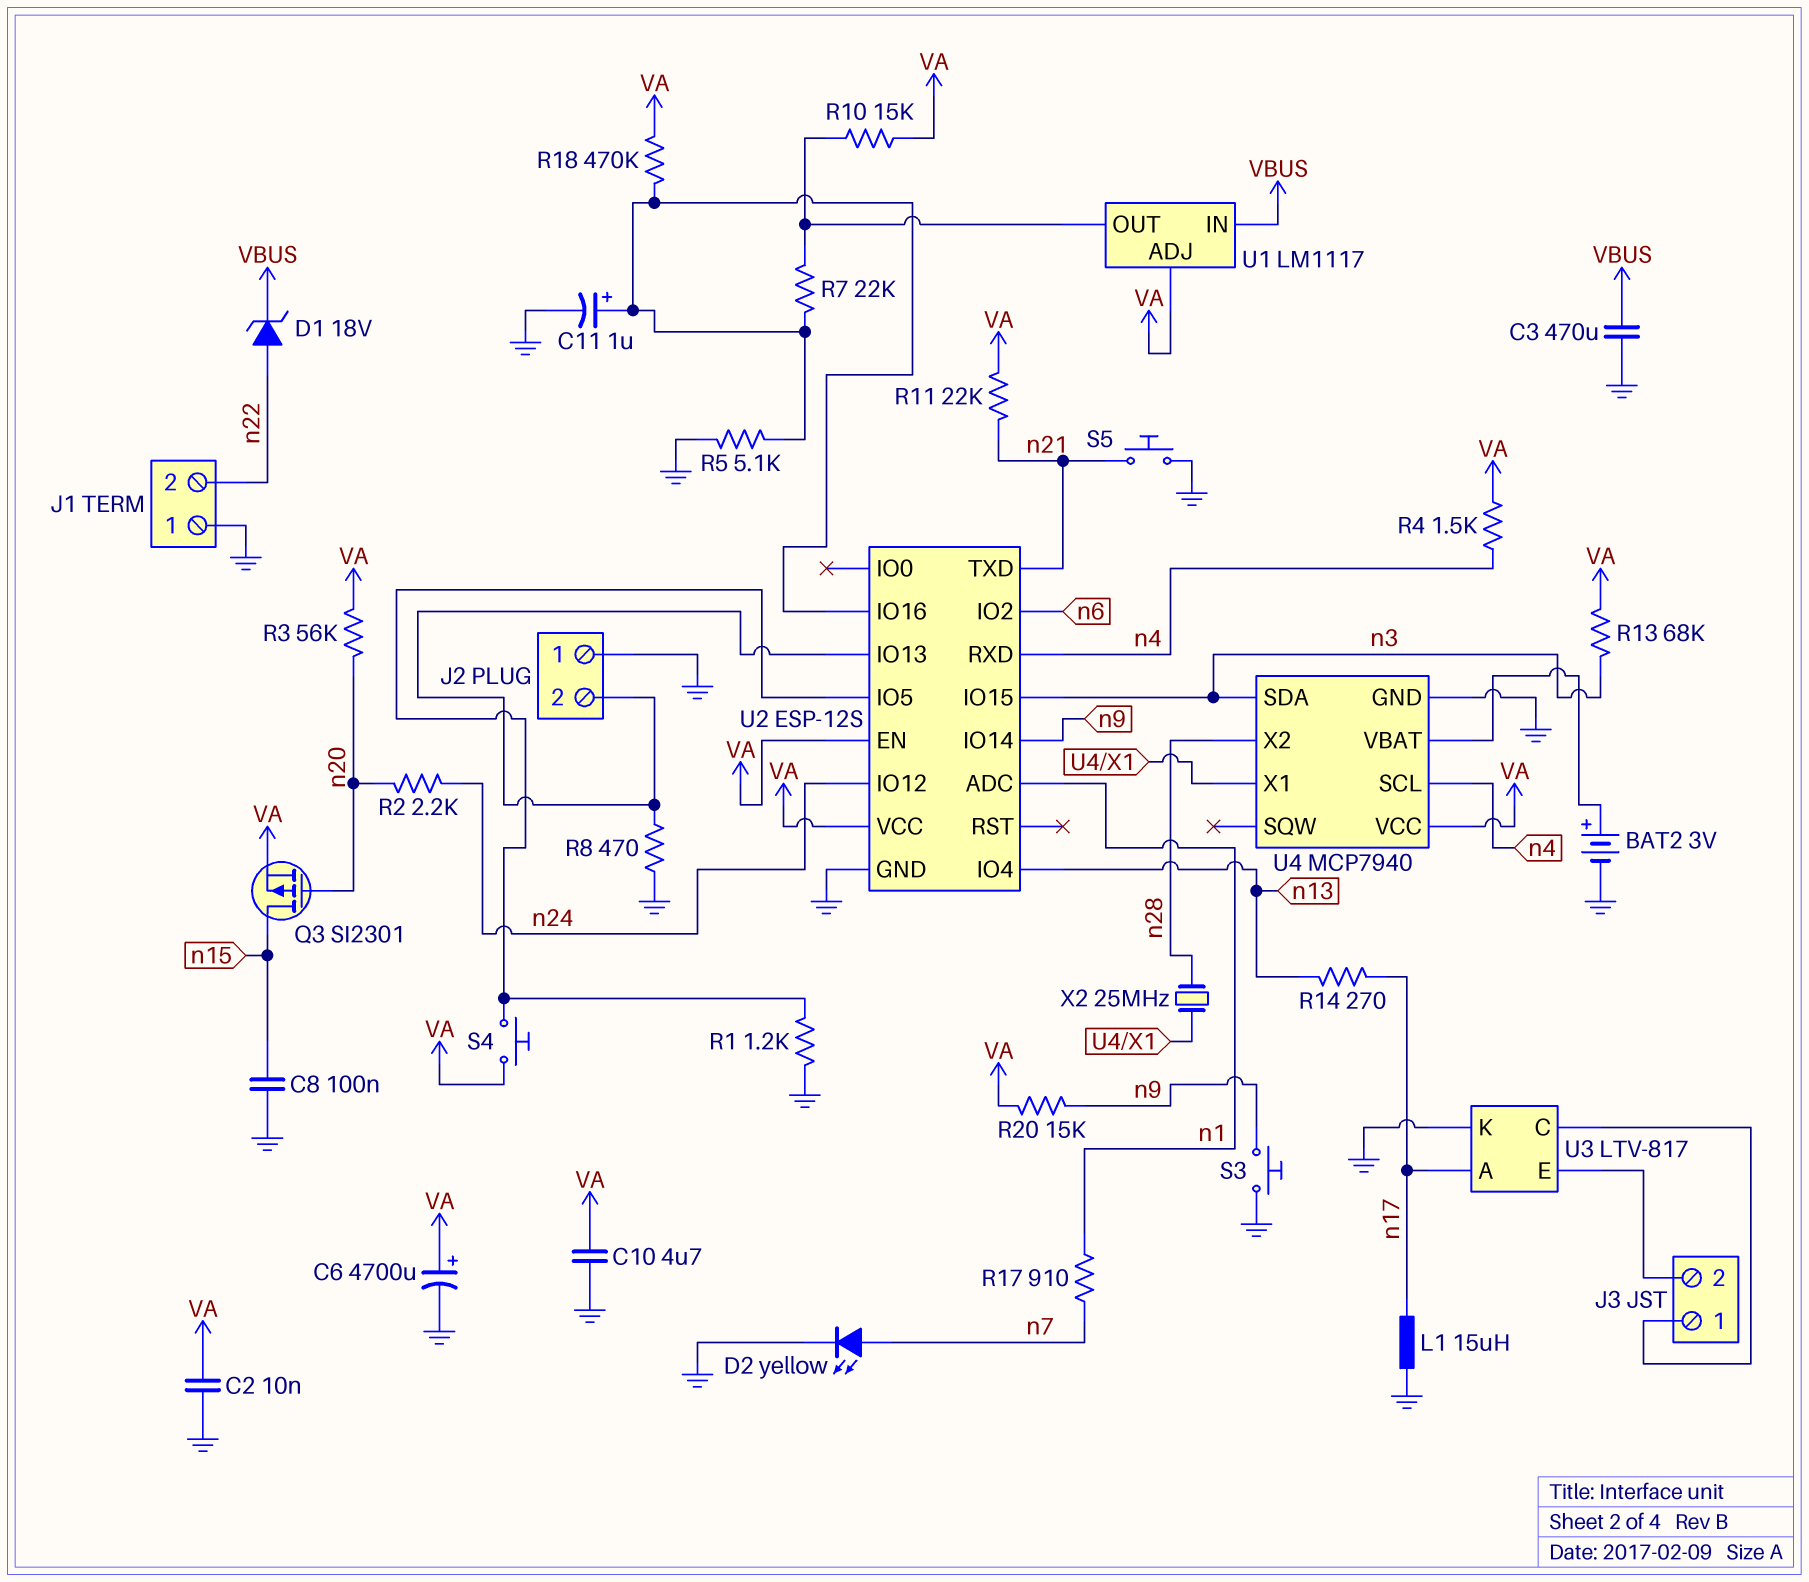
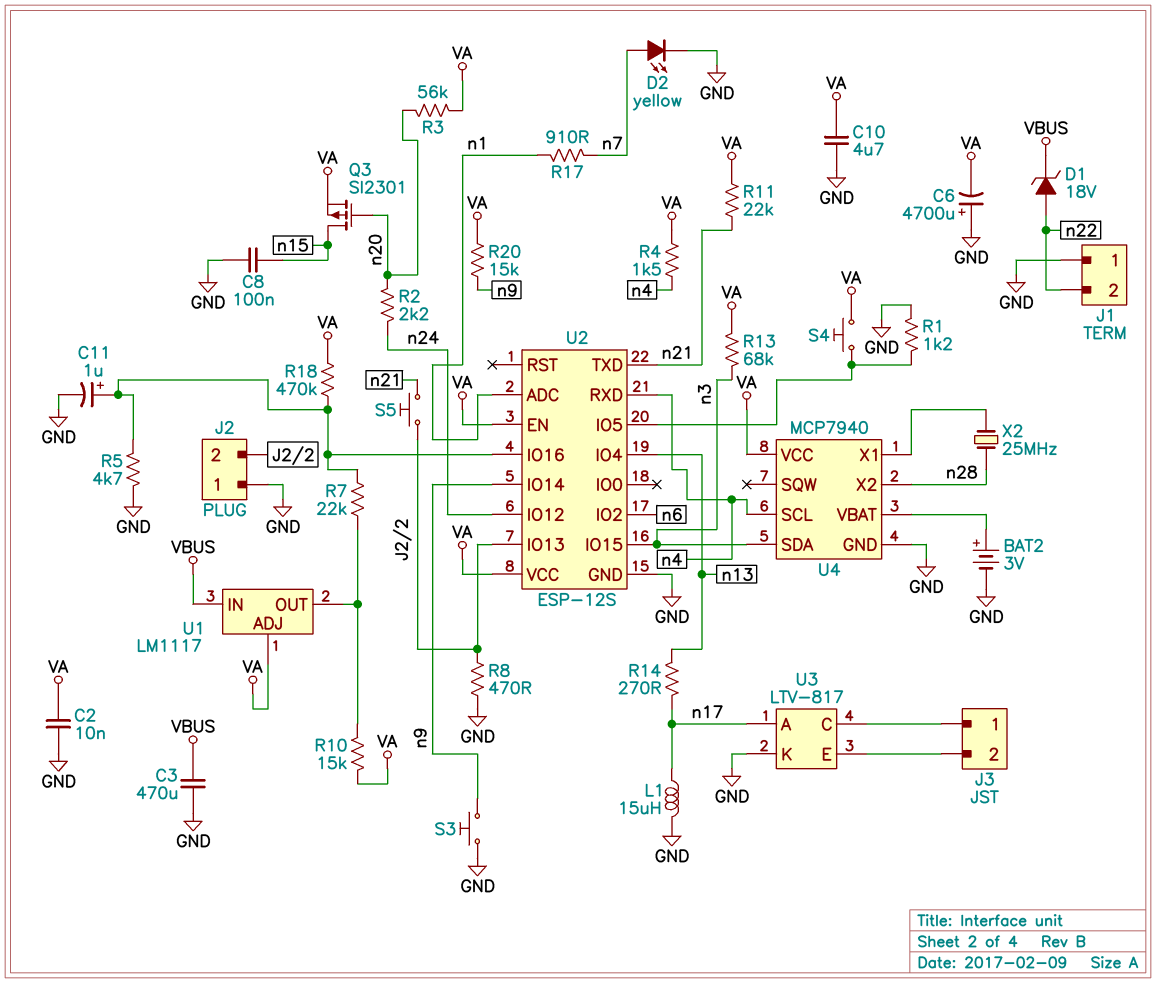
C6: 4700uF (plus VA, minus GND) -> 4700uF (plus GND, minus VA)
R5: 5.1k (GND, U2/IO16) -> 4.7k (GND, U2/IO16)
S5: button (GND, n21) -> button (J2/2, n21)

